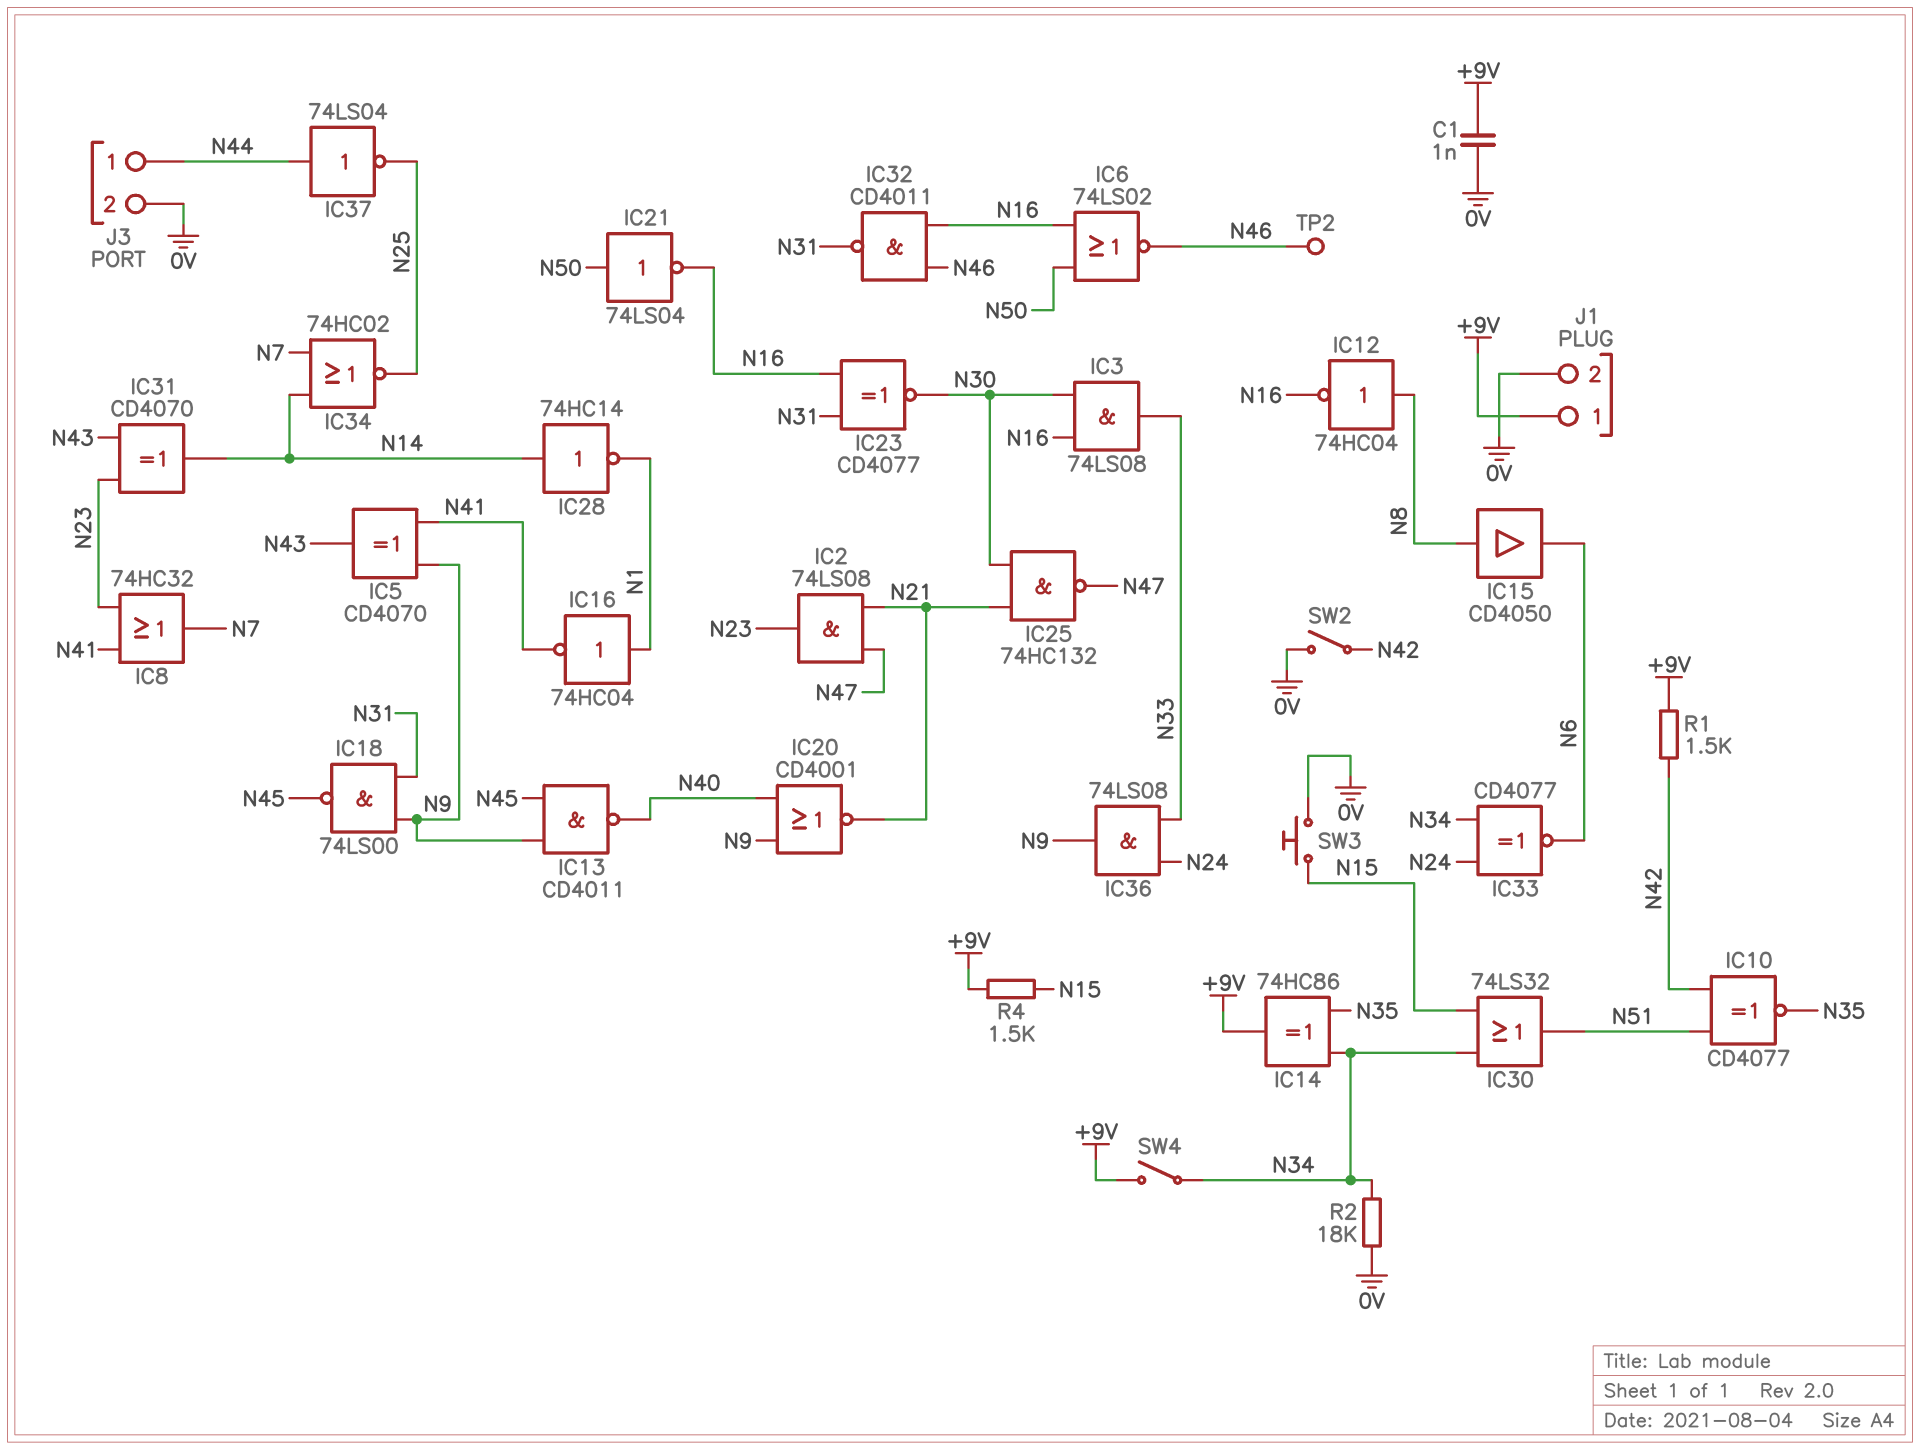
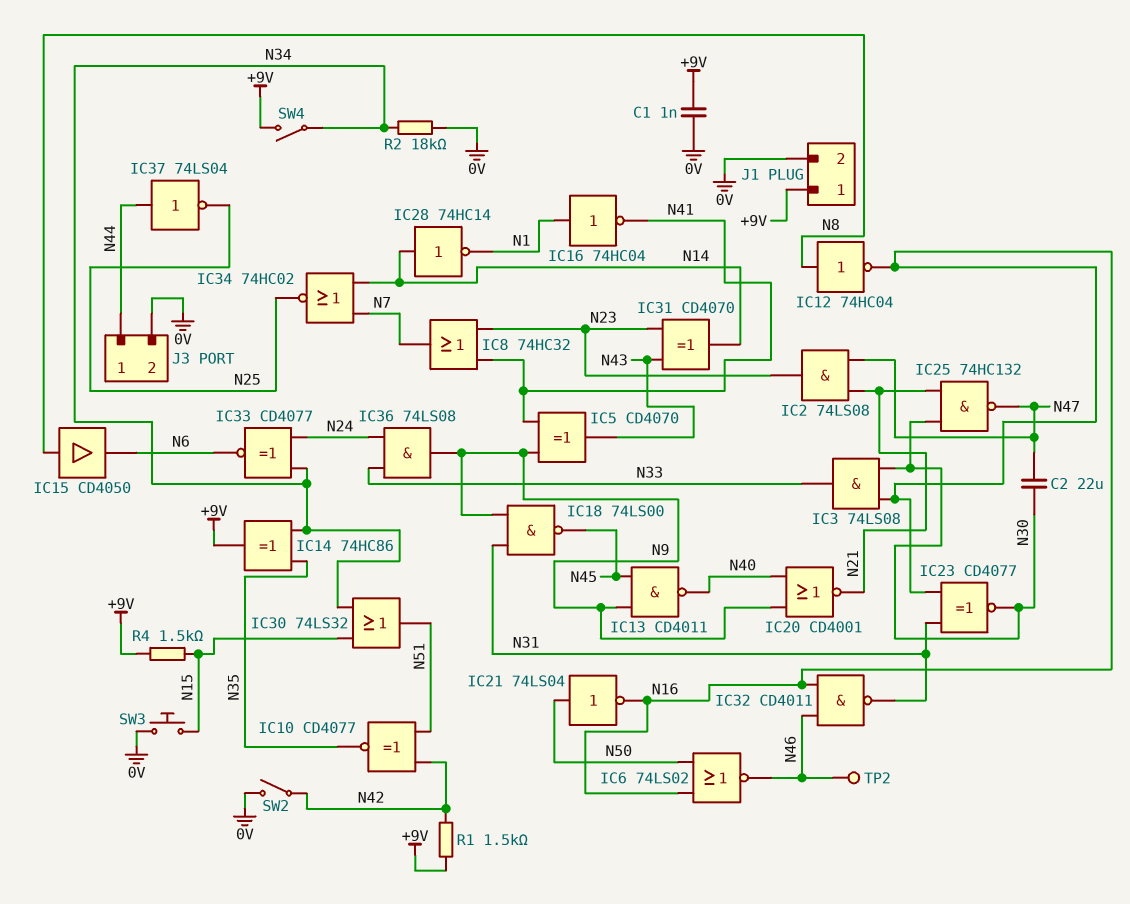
C2: none -> 22uF (N30, N47)

